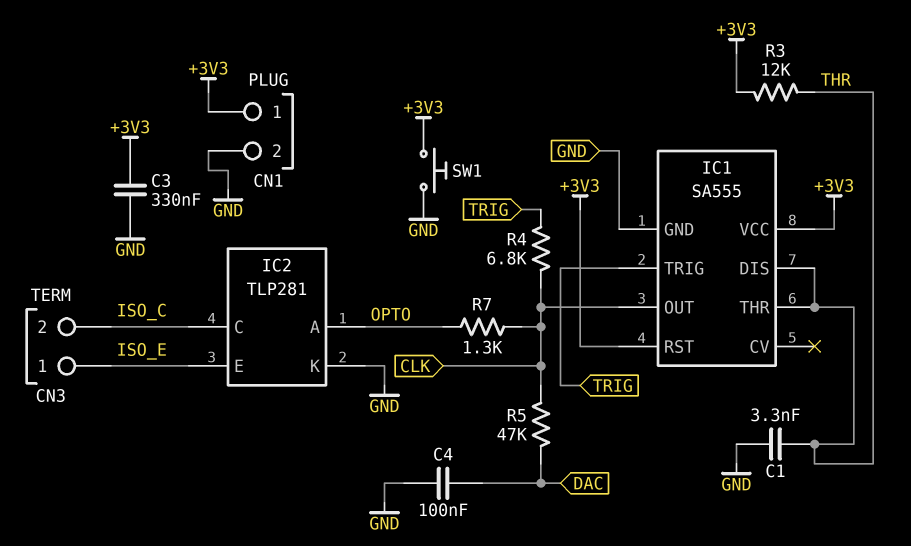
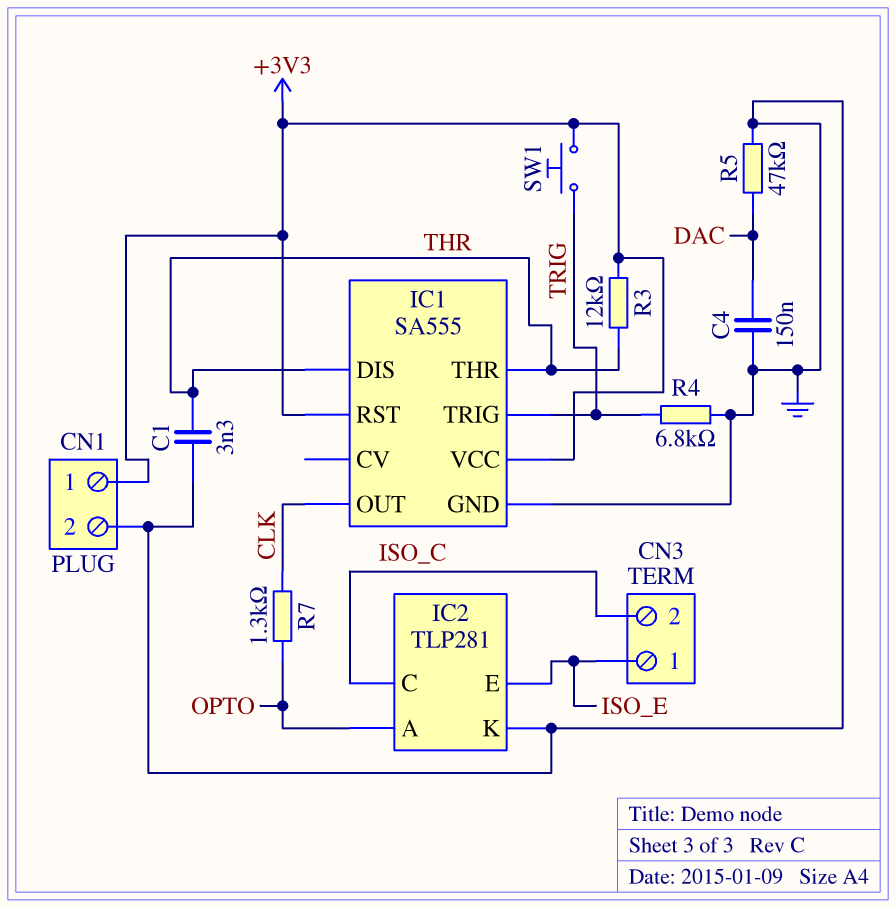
C3: 330nF (+3V3, GND) -> none
C4: 100nF (DAC, GND) -> 150nF (DAC, GND)
R4: 6.8k (CLK, TRIG) -> 6.8k (GND, TRIG)
R5: 47k (CLK, DAC) -> 47k (DAC, GND)
SW1: button (+3V3, GND) -> button (+3V3, TRIG)

